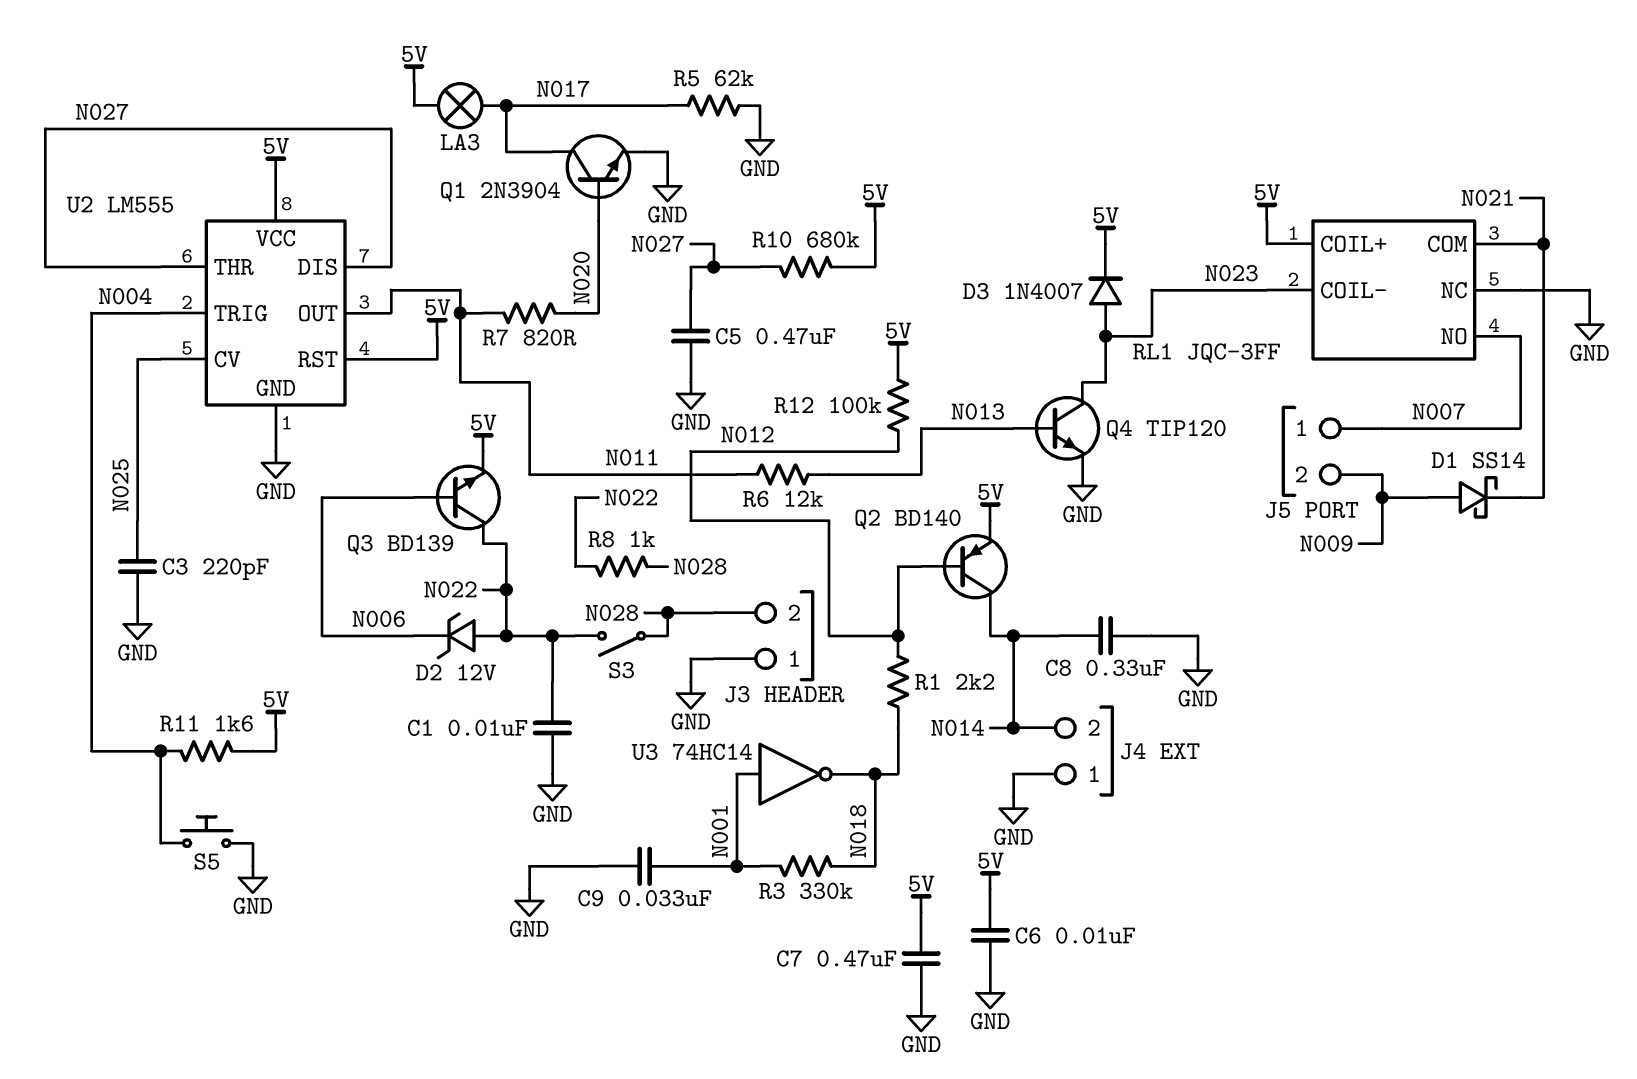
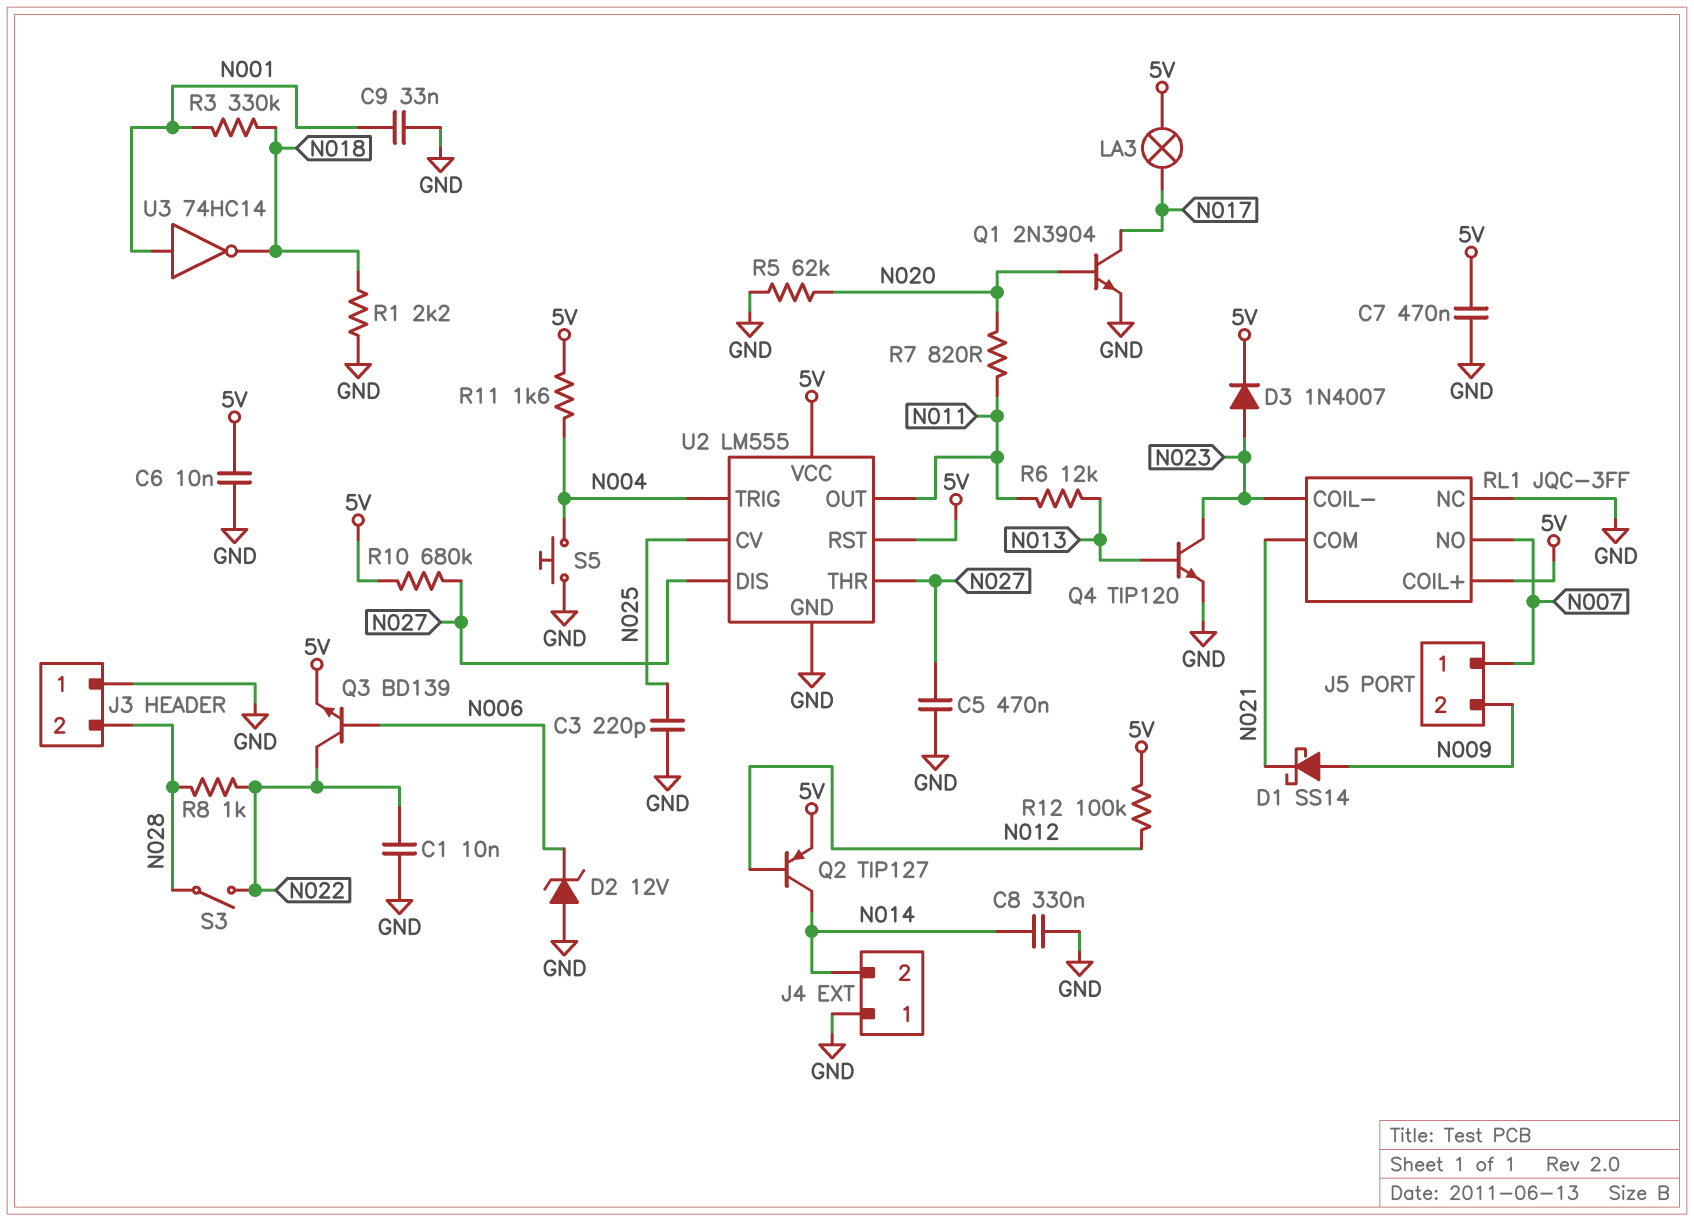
D2: zener 12V (A N022, K N006) -> zener 12V (A GND, K N006)
Q2: PNP BD140 (B N012, C N014, E 5V) -> PNP TIP127 (B N012, C N014, E 5V)
R1: 2.2k (N012, N018) -> 2.2k (GND, N018)
R5: 62k (GND, N017) -> 62k (GND, N020)

